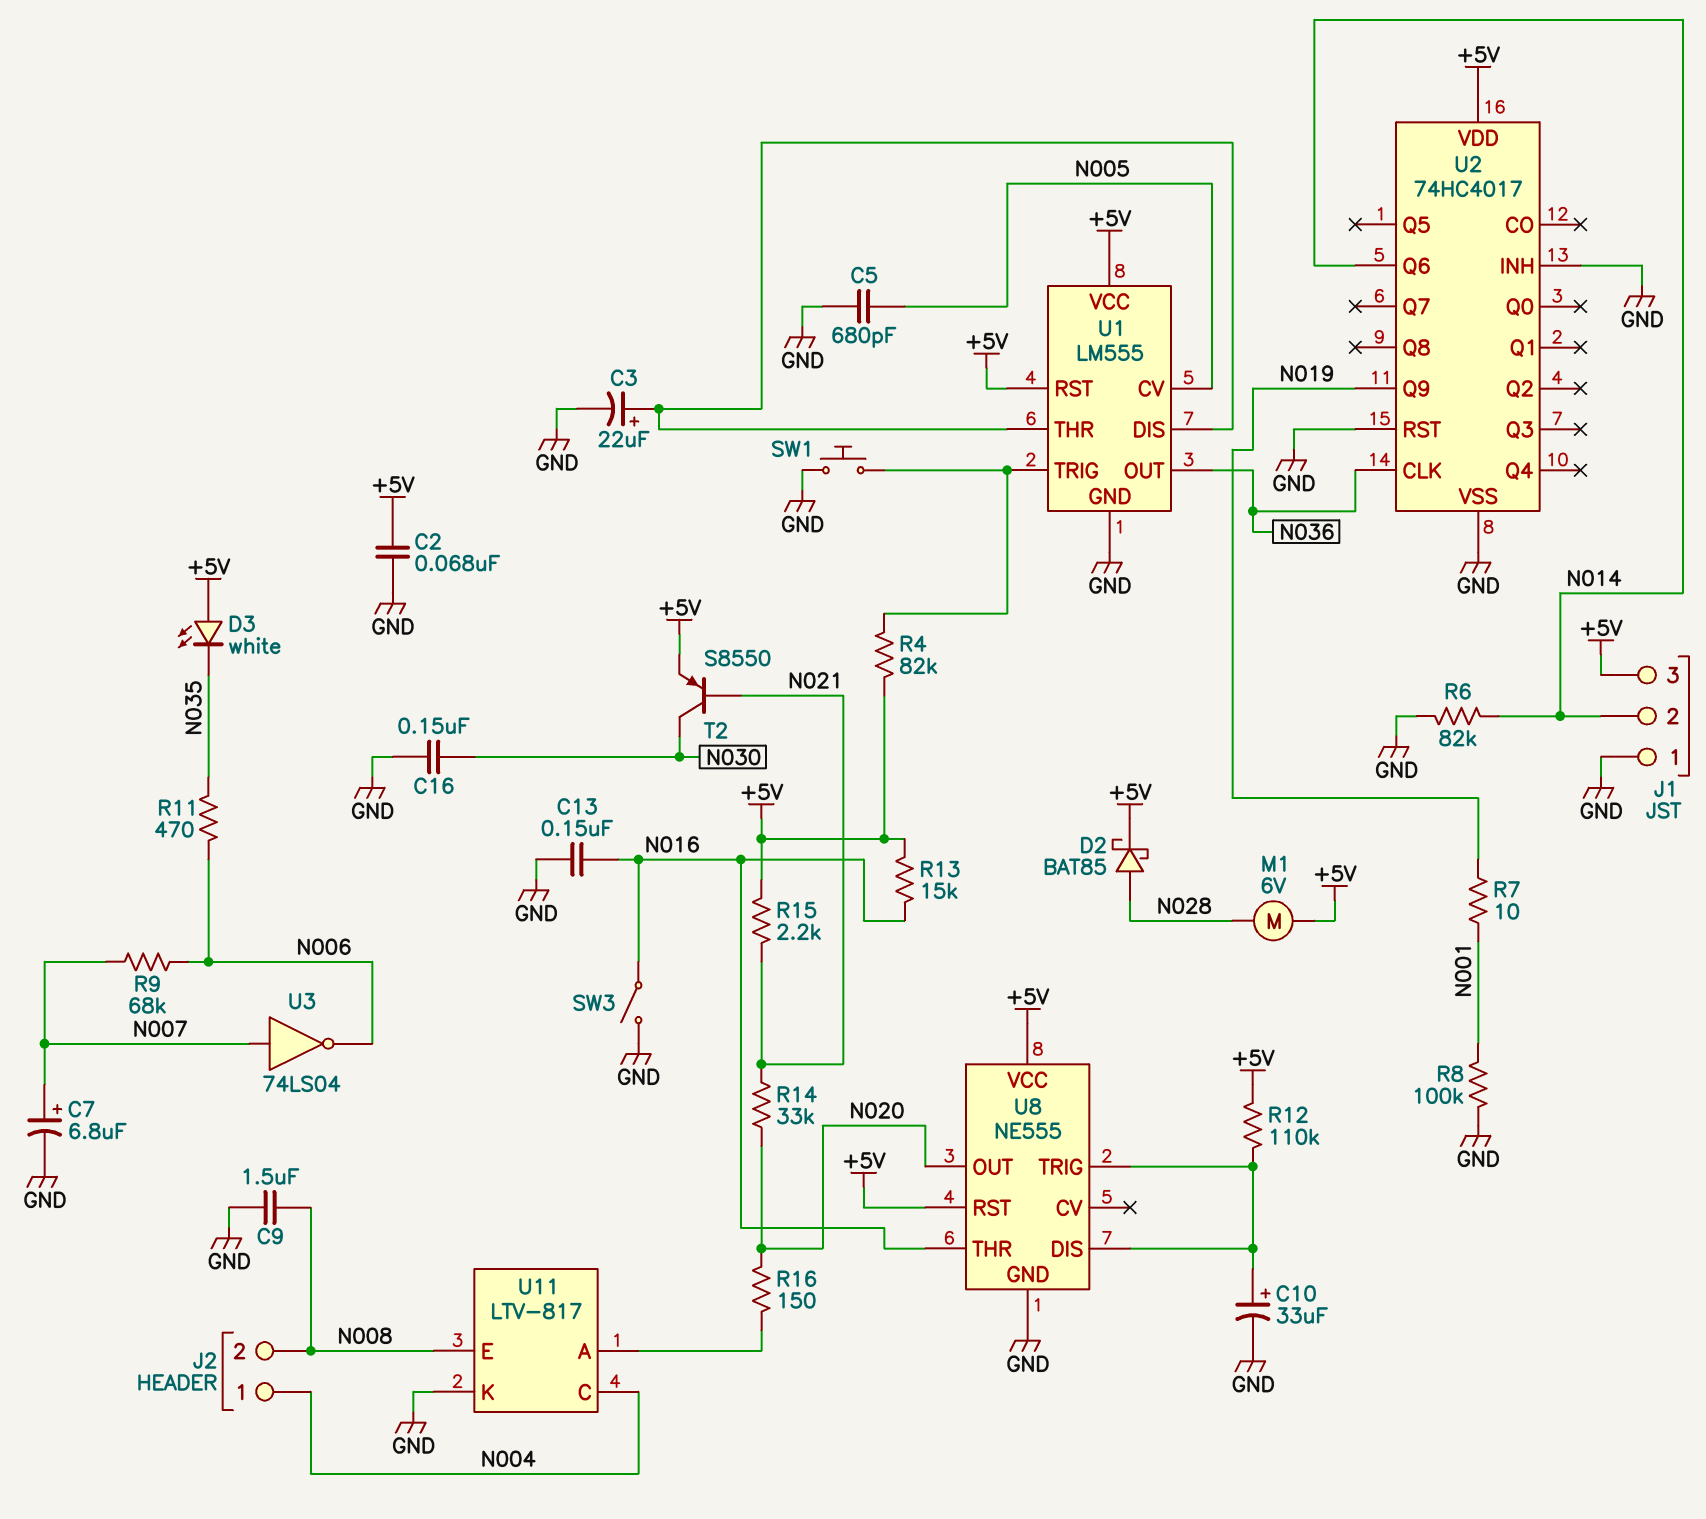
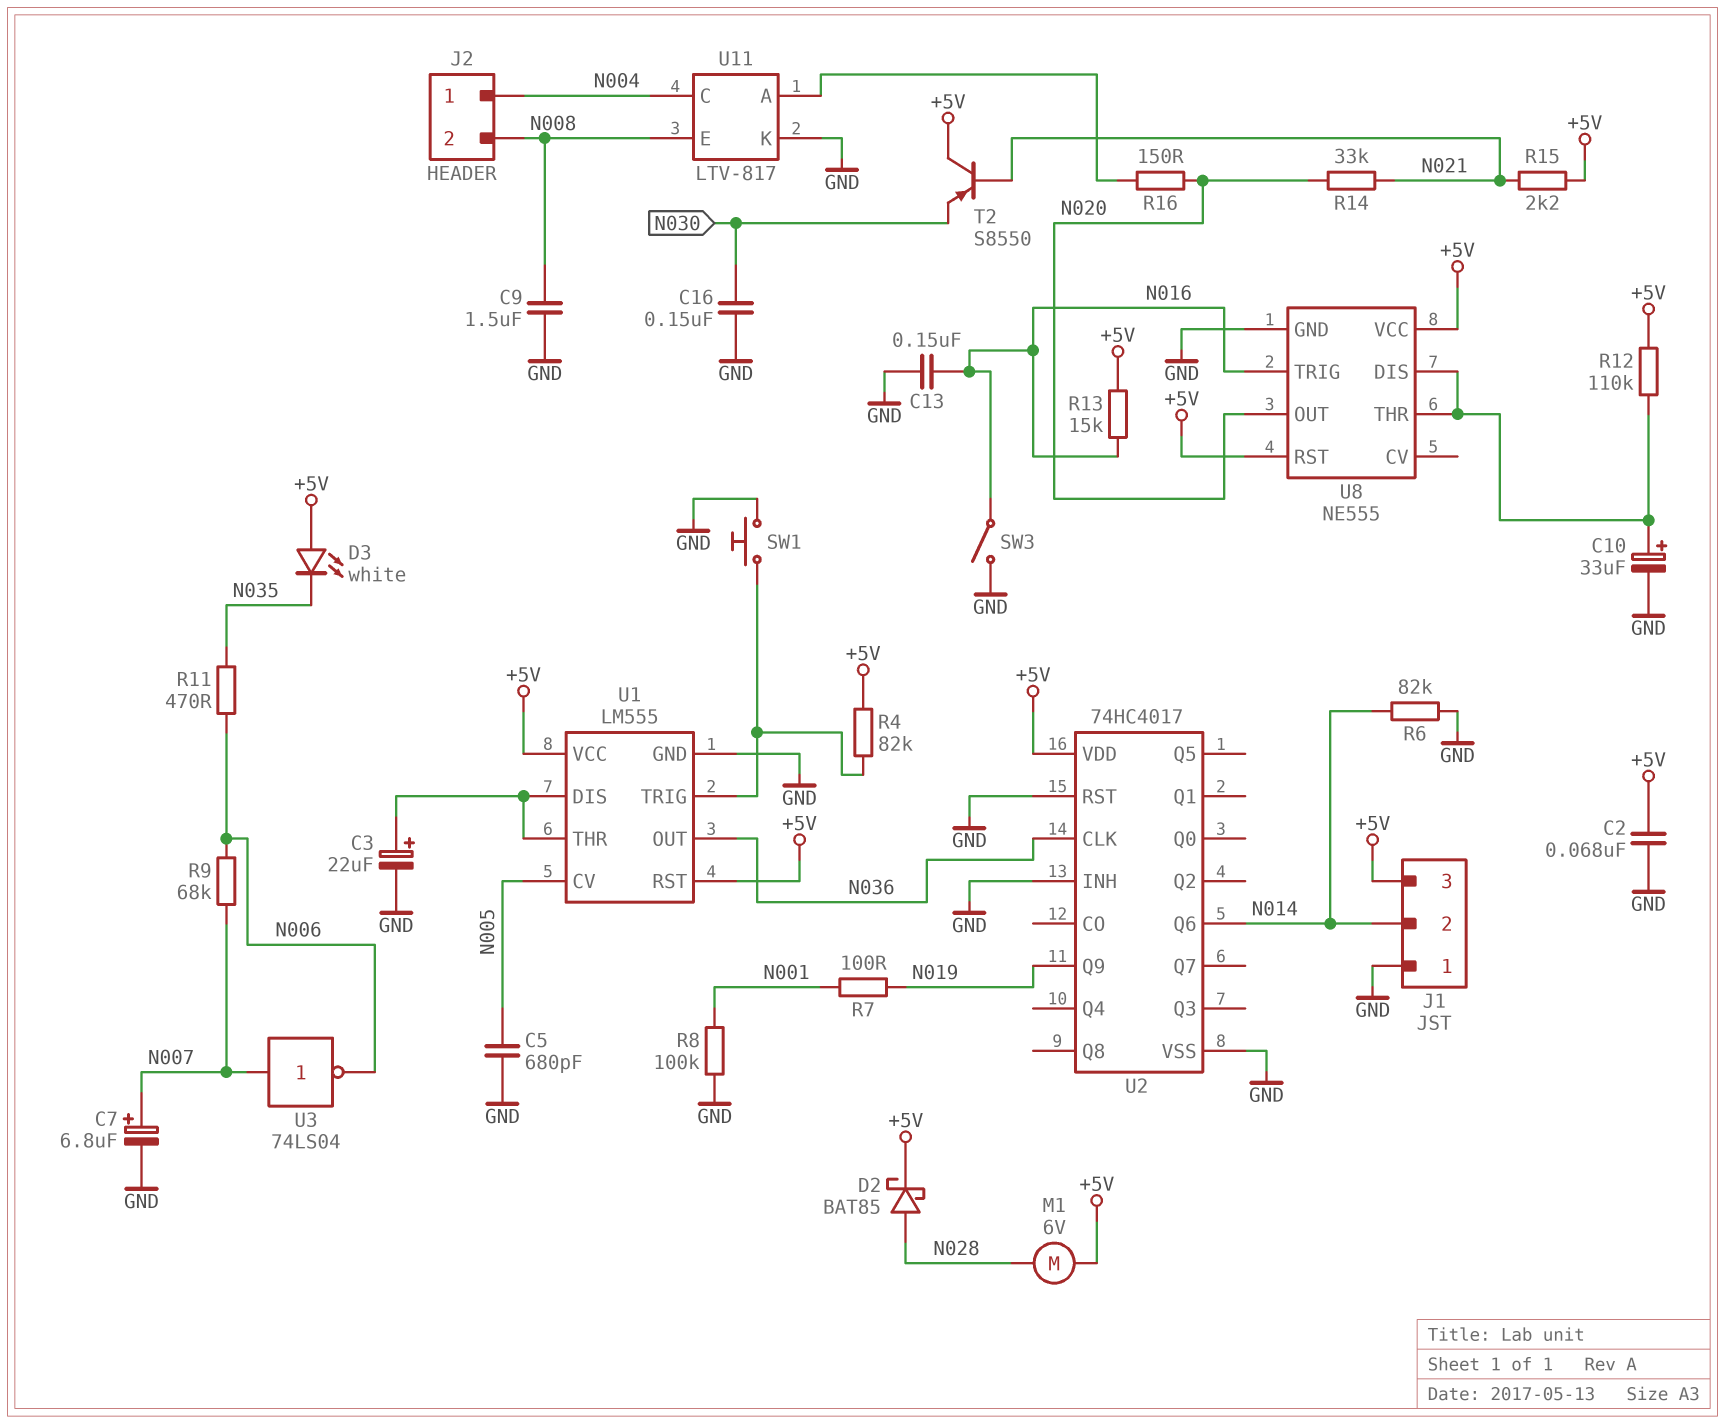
R7: 10 (N001, N019) -> 100 (N001, N019)
T2: PNP S8550 (B N021, C N030, E +5V) -> PNP S8550 (B N021, C +5V, E N030)
U8 pin THR: N016 -> U8/DIS
U8 pin TRIG: U8/DIS -> N016

